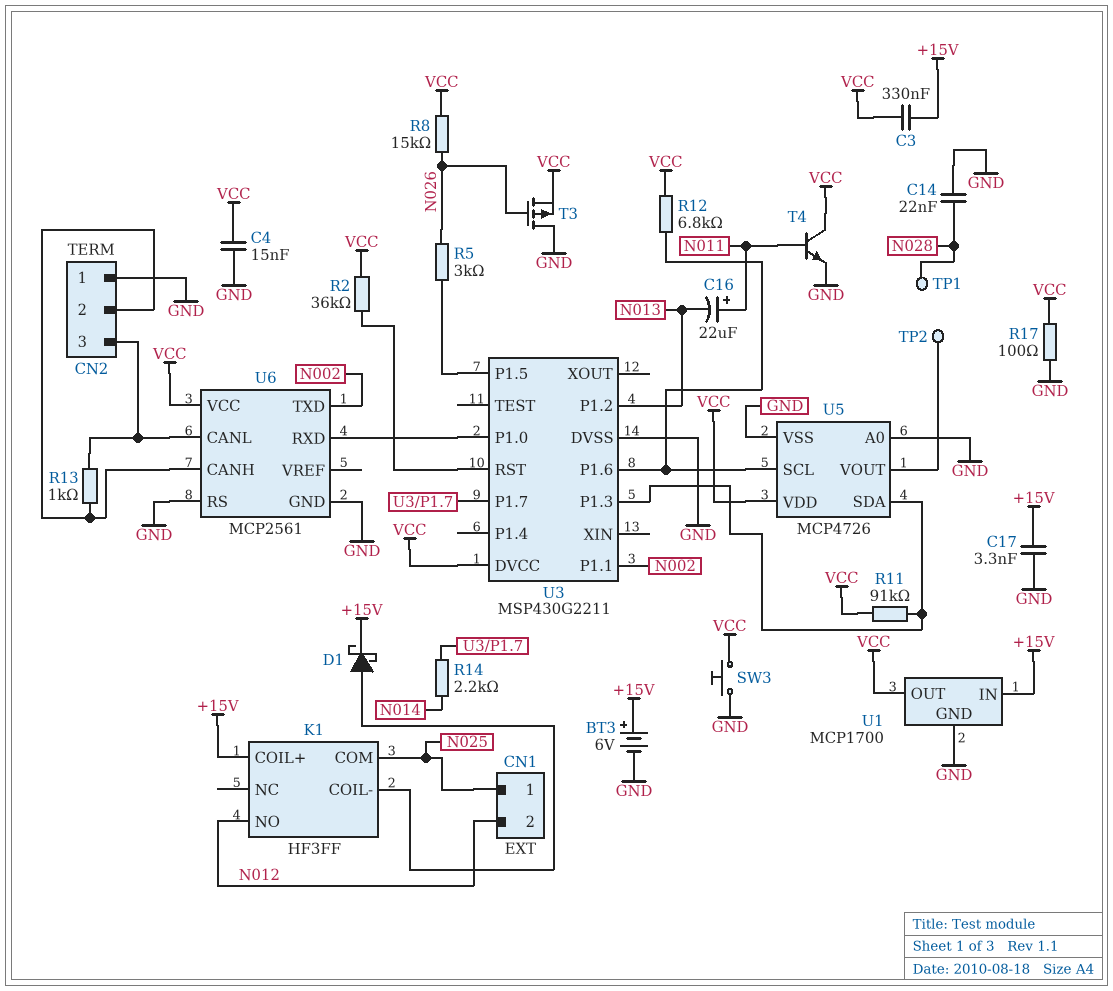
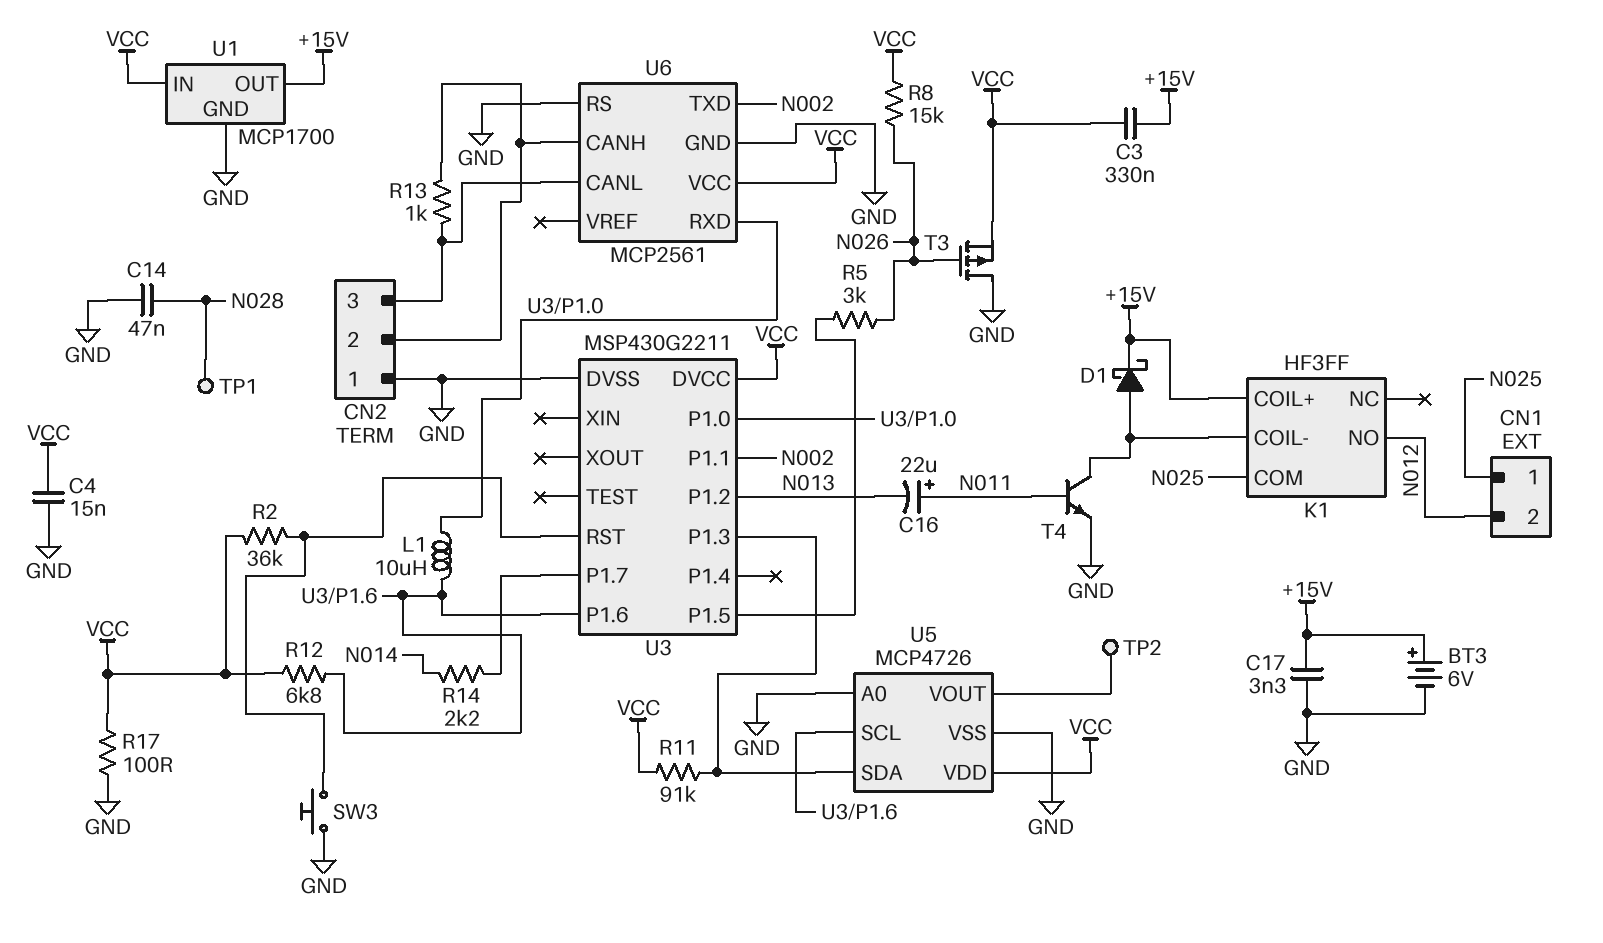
C14: 22nF (GND, N028) -> 47nF (GND, N028)
L1: none -> 10uH (U3/P1.0, U3/P1.6)
SW3: button (GND, VCC) -> button (GND, U3/RST)
T4: NPN (B N011, C VCC, E GND) -> NPN (B N011, C K1/COIL-, E GND)
U1 pin IN: +15V -> VCC
U1 pin OUT: VCC -> +15V

